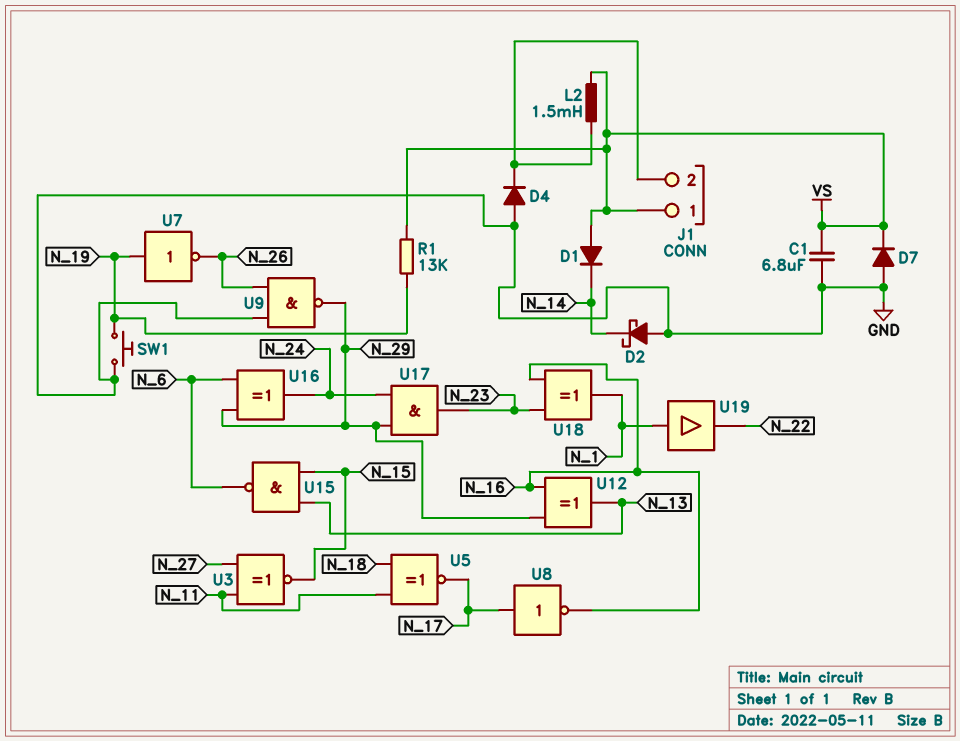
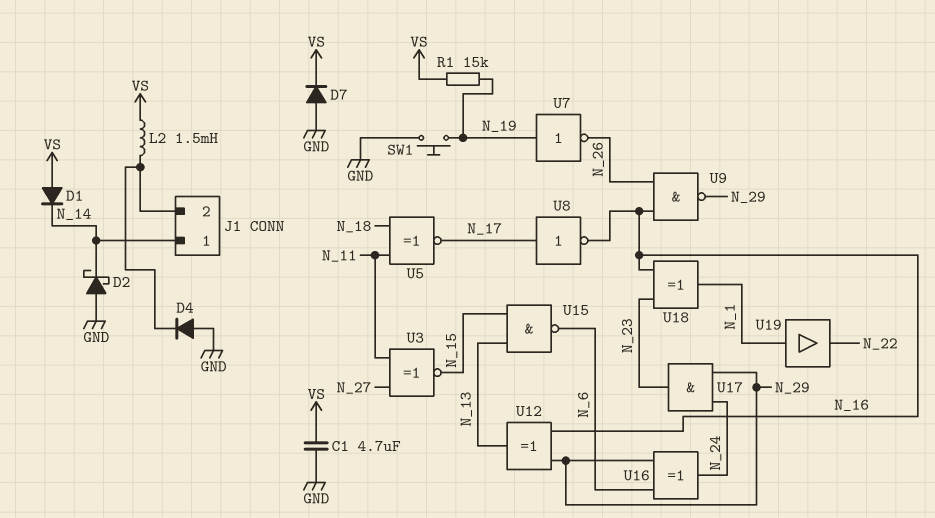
C1: 6.8uF (GND, VS) -> 4.7uF (GND, VS)
J1 pin 1: VS -> N_14
R1: 13k (N_19, VS) -> 15k (N_19, VS)
U9: NAND (in GND, in N_26, out N_29) -> NAND (in N_16, in N_26, out N_29)

